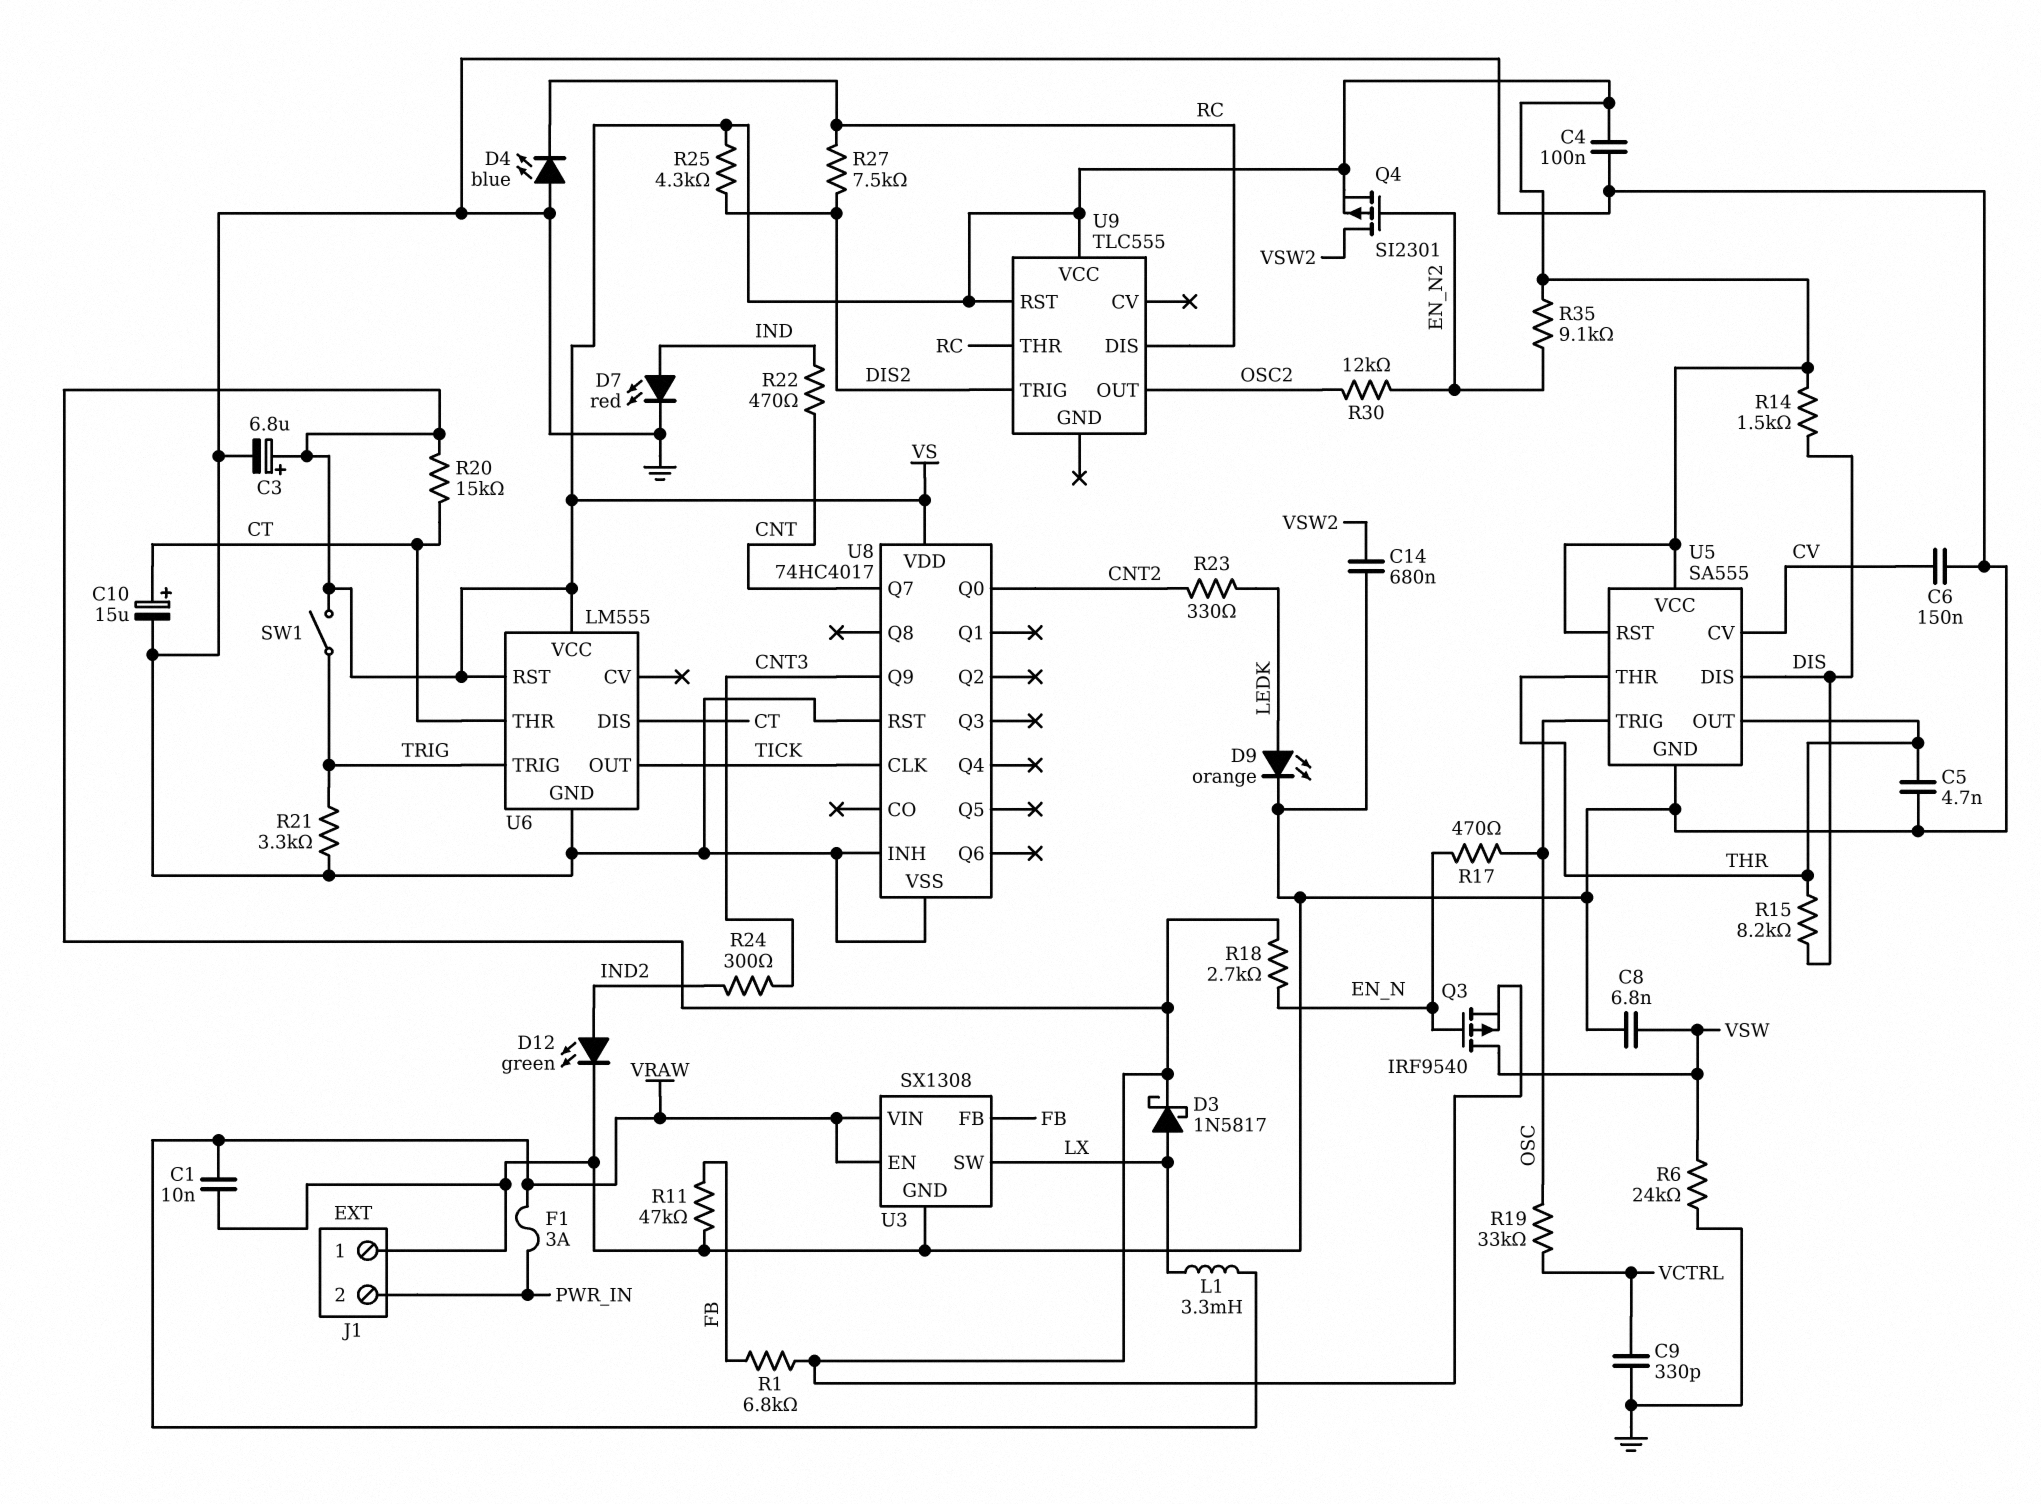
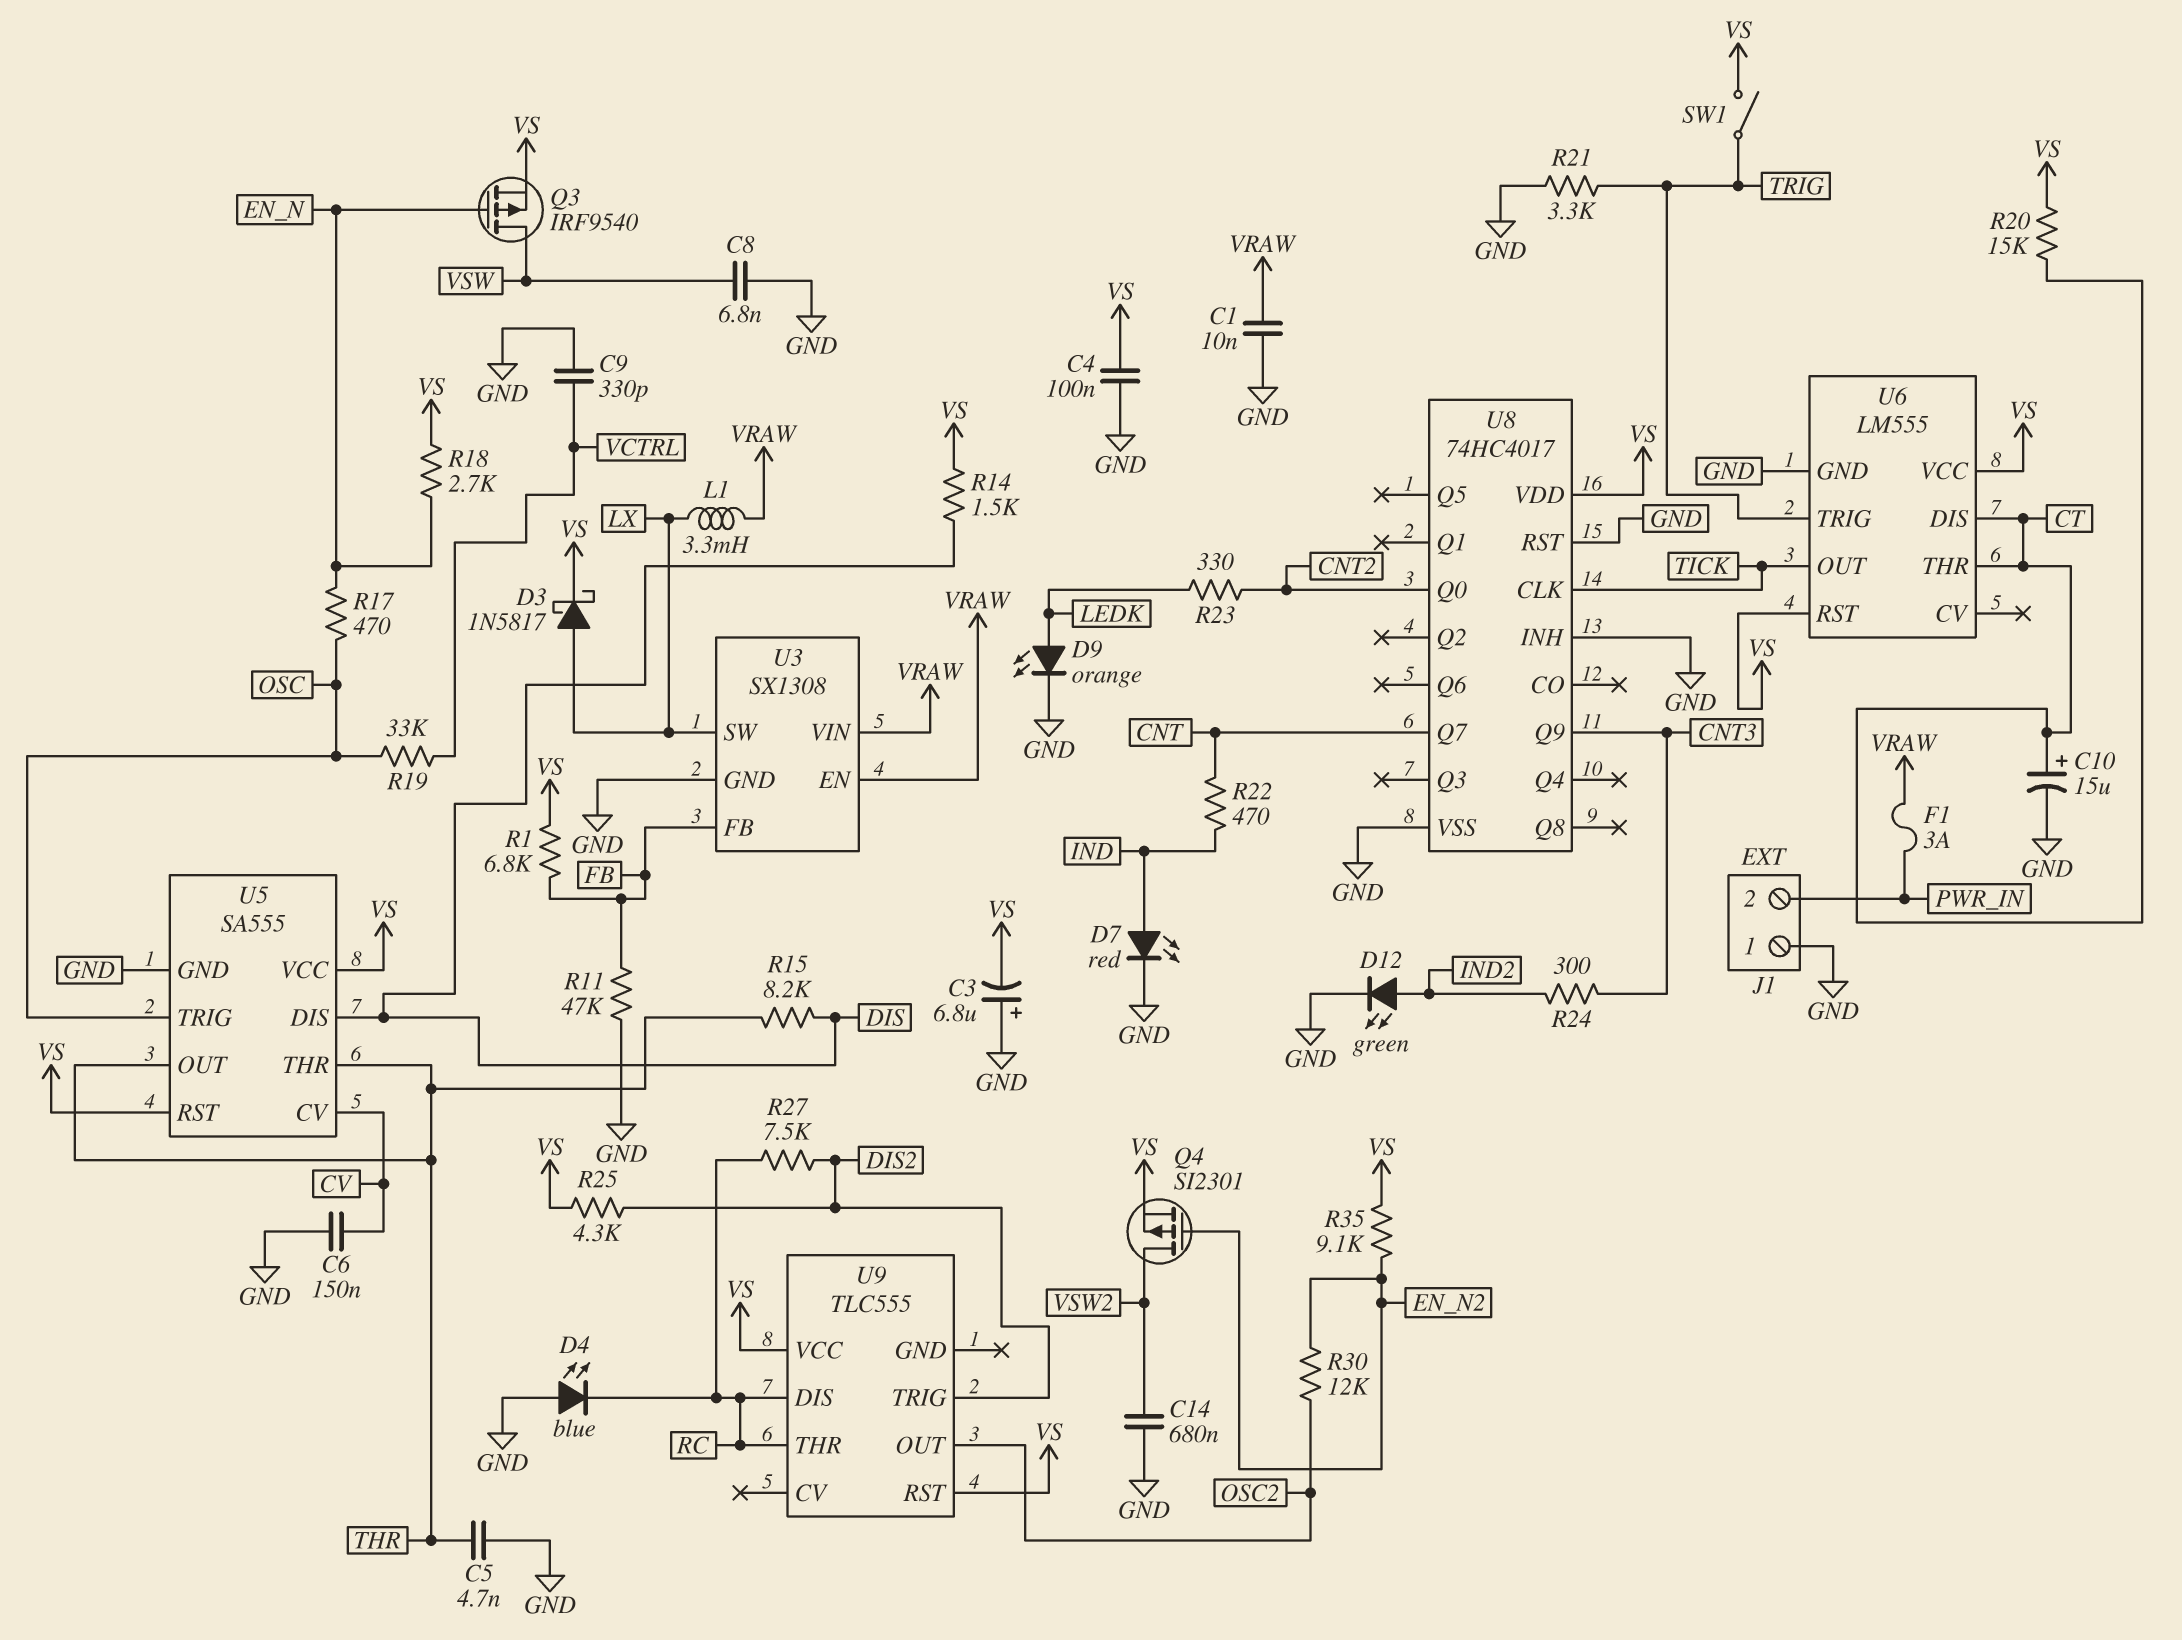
C3: 6.8uF (plus VS, minus GND) -> 6.8uF (plus GND, minus VS)
R6: 24k (GND, VSW) -> none

